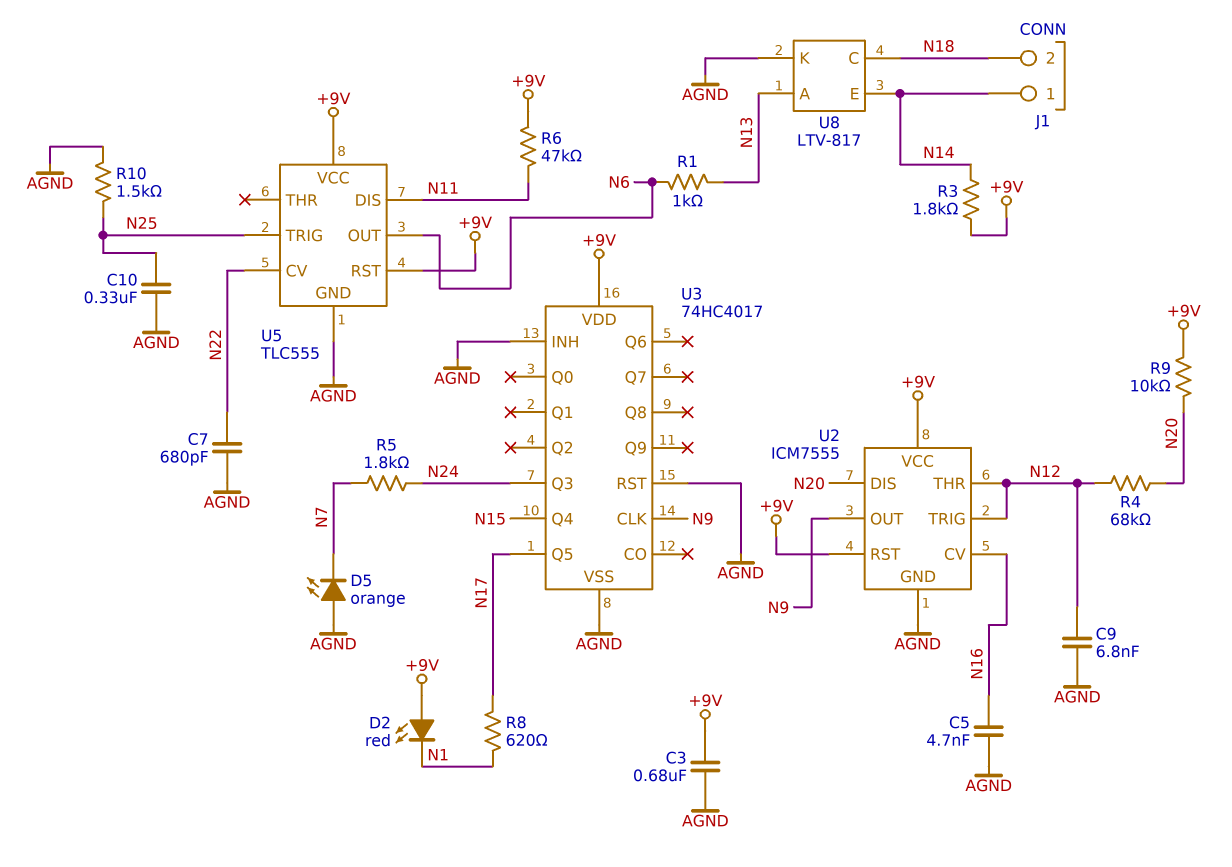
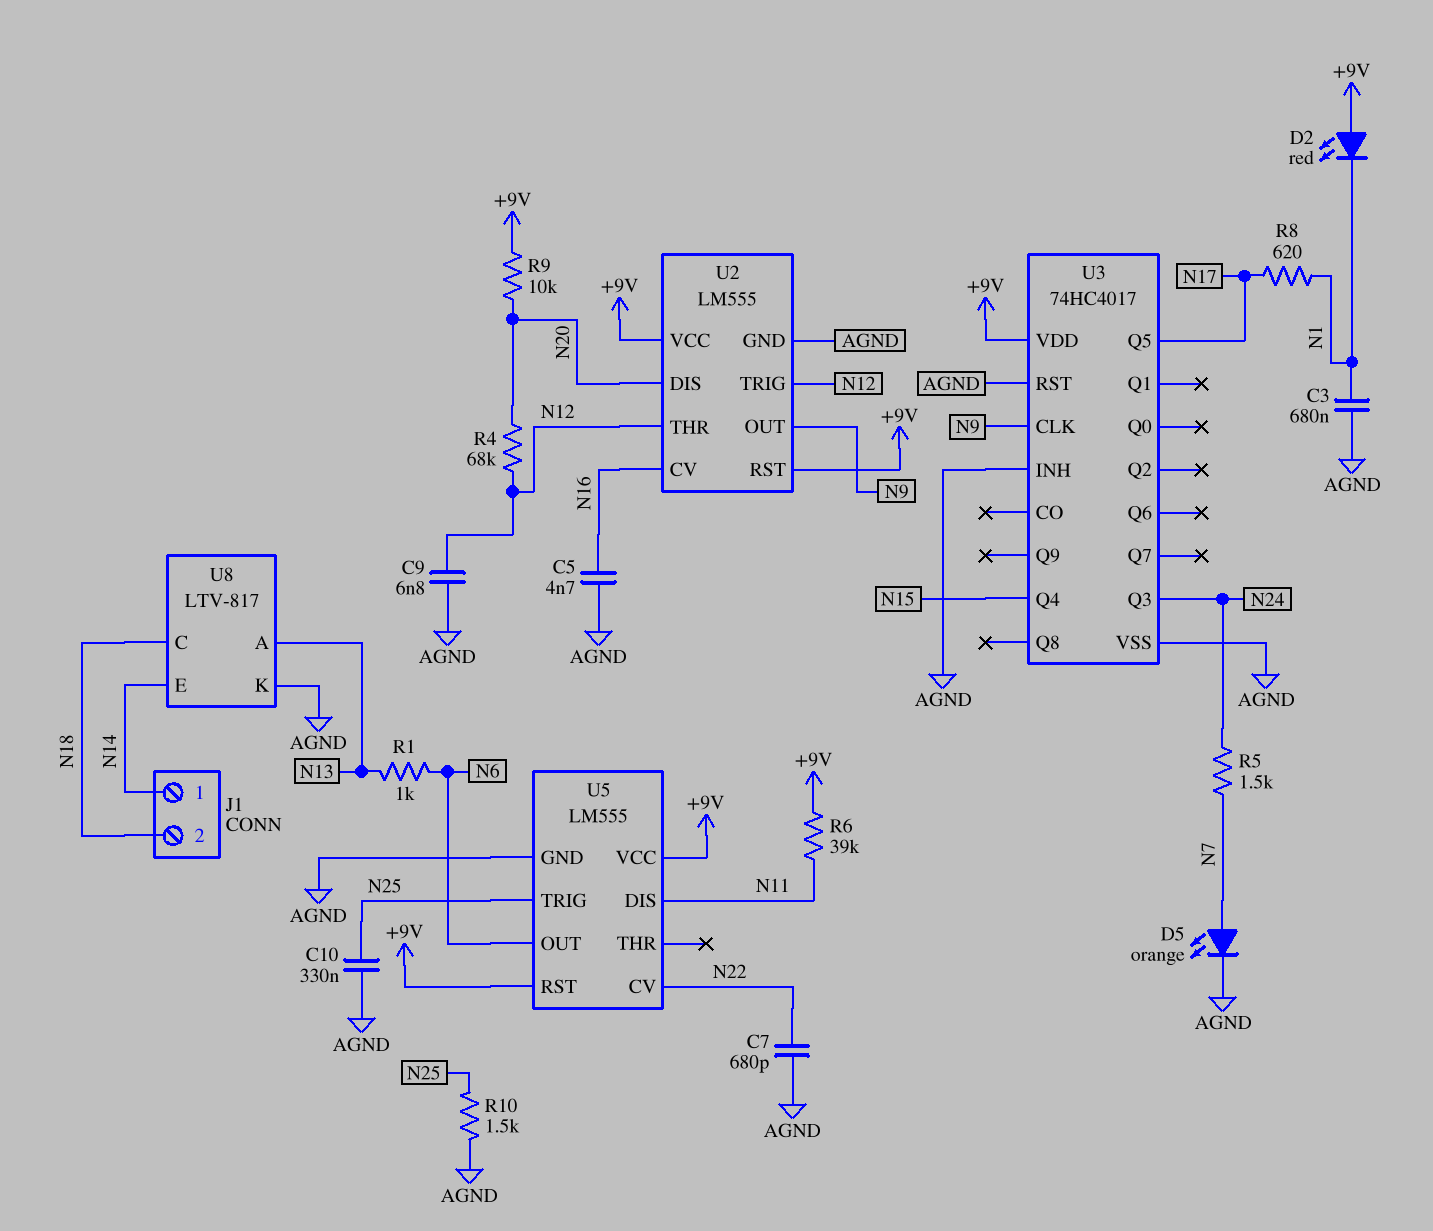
C3: 680nF (+9V, AGND) -> 680nF (AGND, N1)
D5: LED orange (A AGND, K N7) -> LED orange (A N7, K AGND)
R3: 1.8k (+9V, N14) -> none
R5: 1.8k (N7, N24) -> 1.5k (N7, N24)
R6: 47k (+9V, N11) -> 39k (+9V, N11)
U2: ICM7555 -> LM555
U5: TLC555 -> LM555

